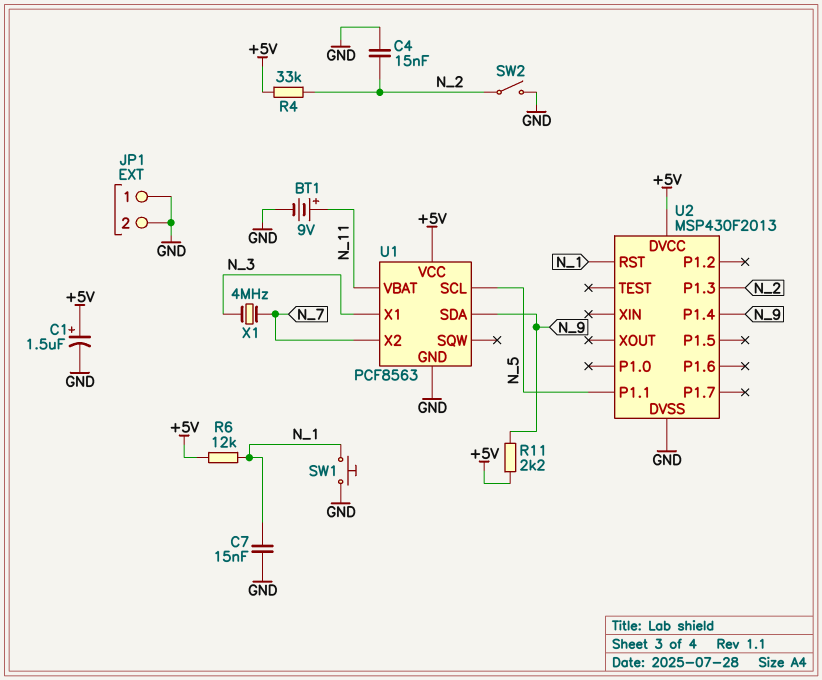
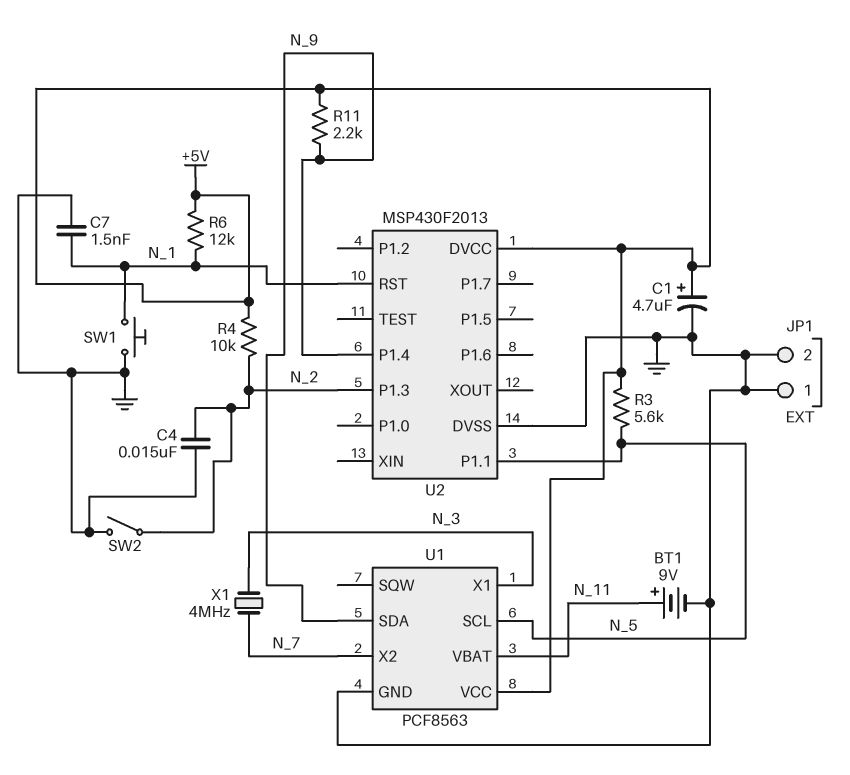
C1: 1.5uF (plus +5V, minus GND) -> 4.7uF (plus +5V, minus GND)
C7: 15nF (GND, N_1) -> 1.5nF (GND, N_1)
R3: none -> 5.6k (+5V, N_5)
R4: 33k (+5V, N_2) -> 10k (+5V, N_2)

